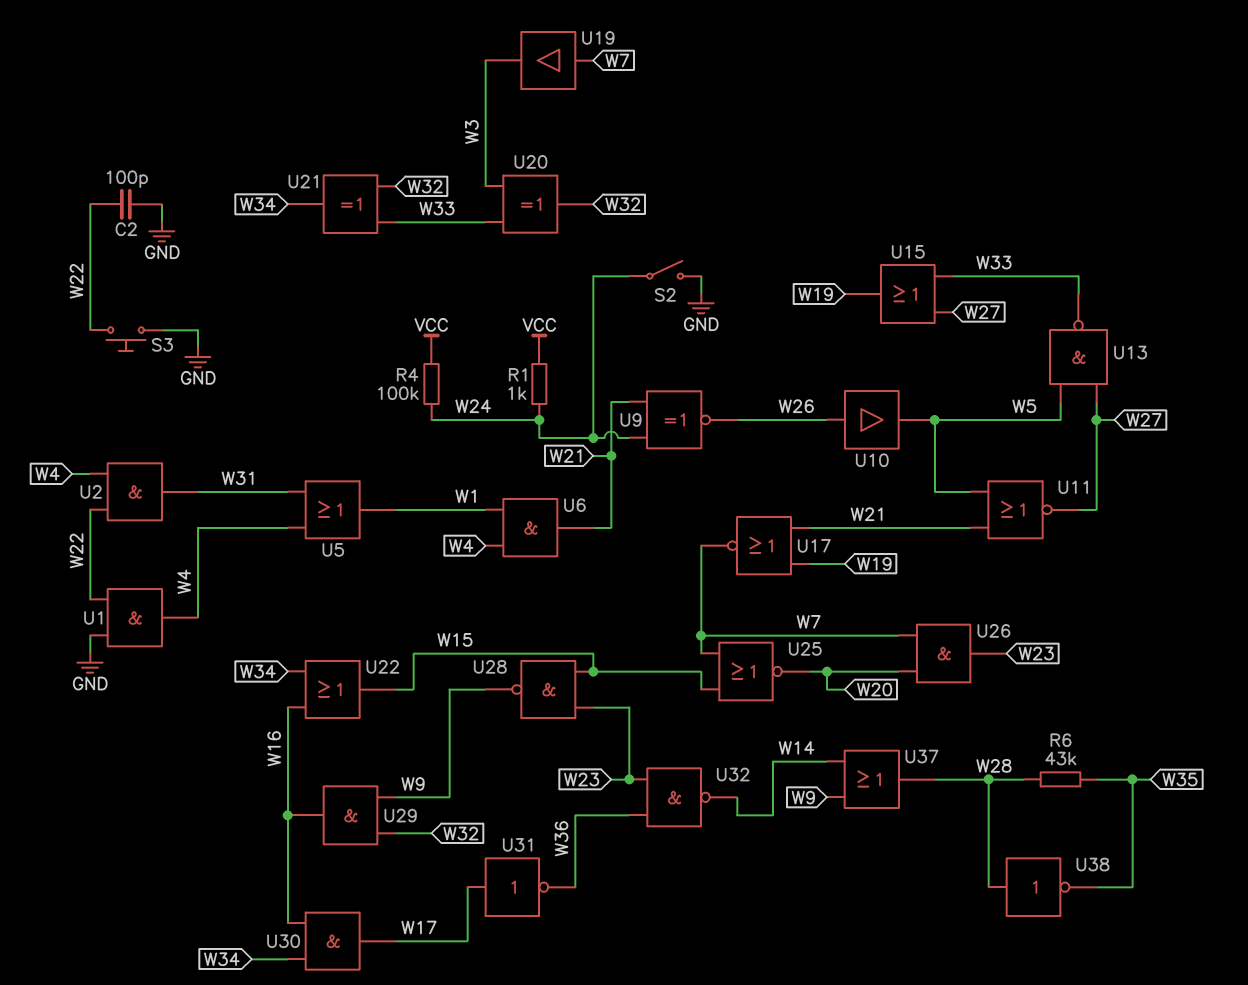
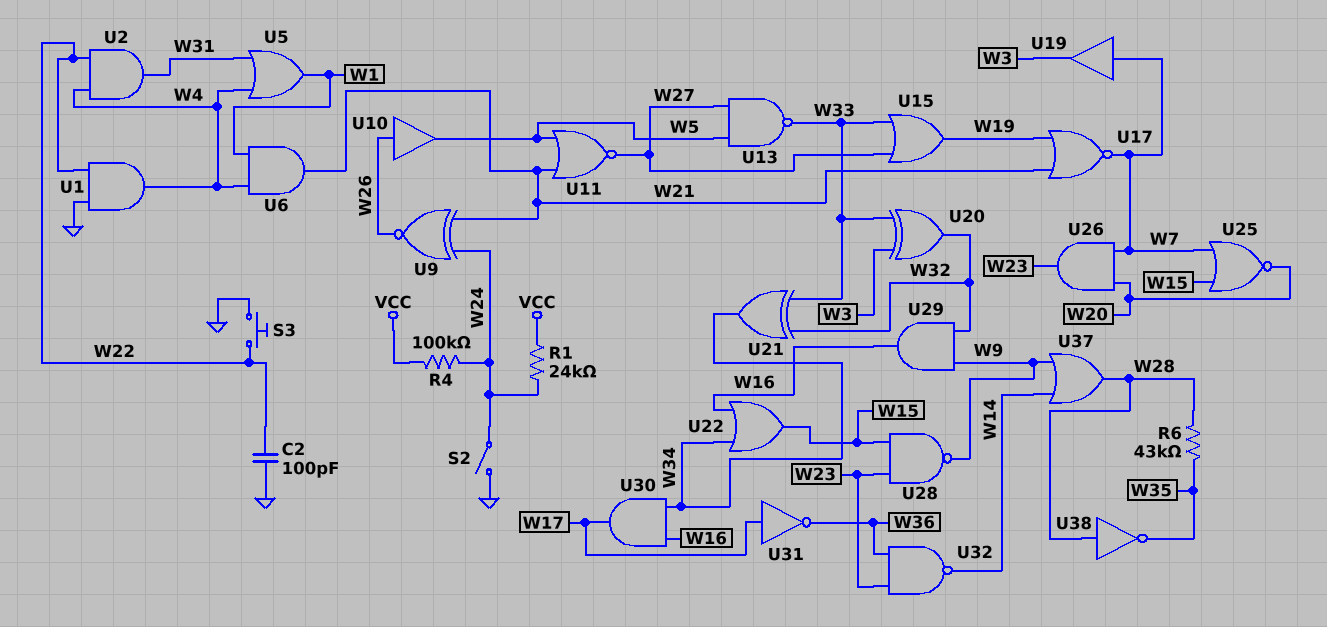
R1: 1k (VCC, W24) -> 24k (VCC, W24)

